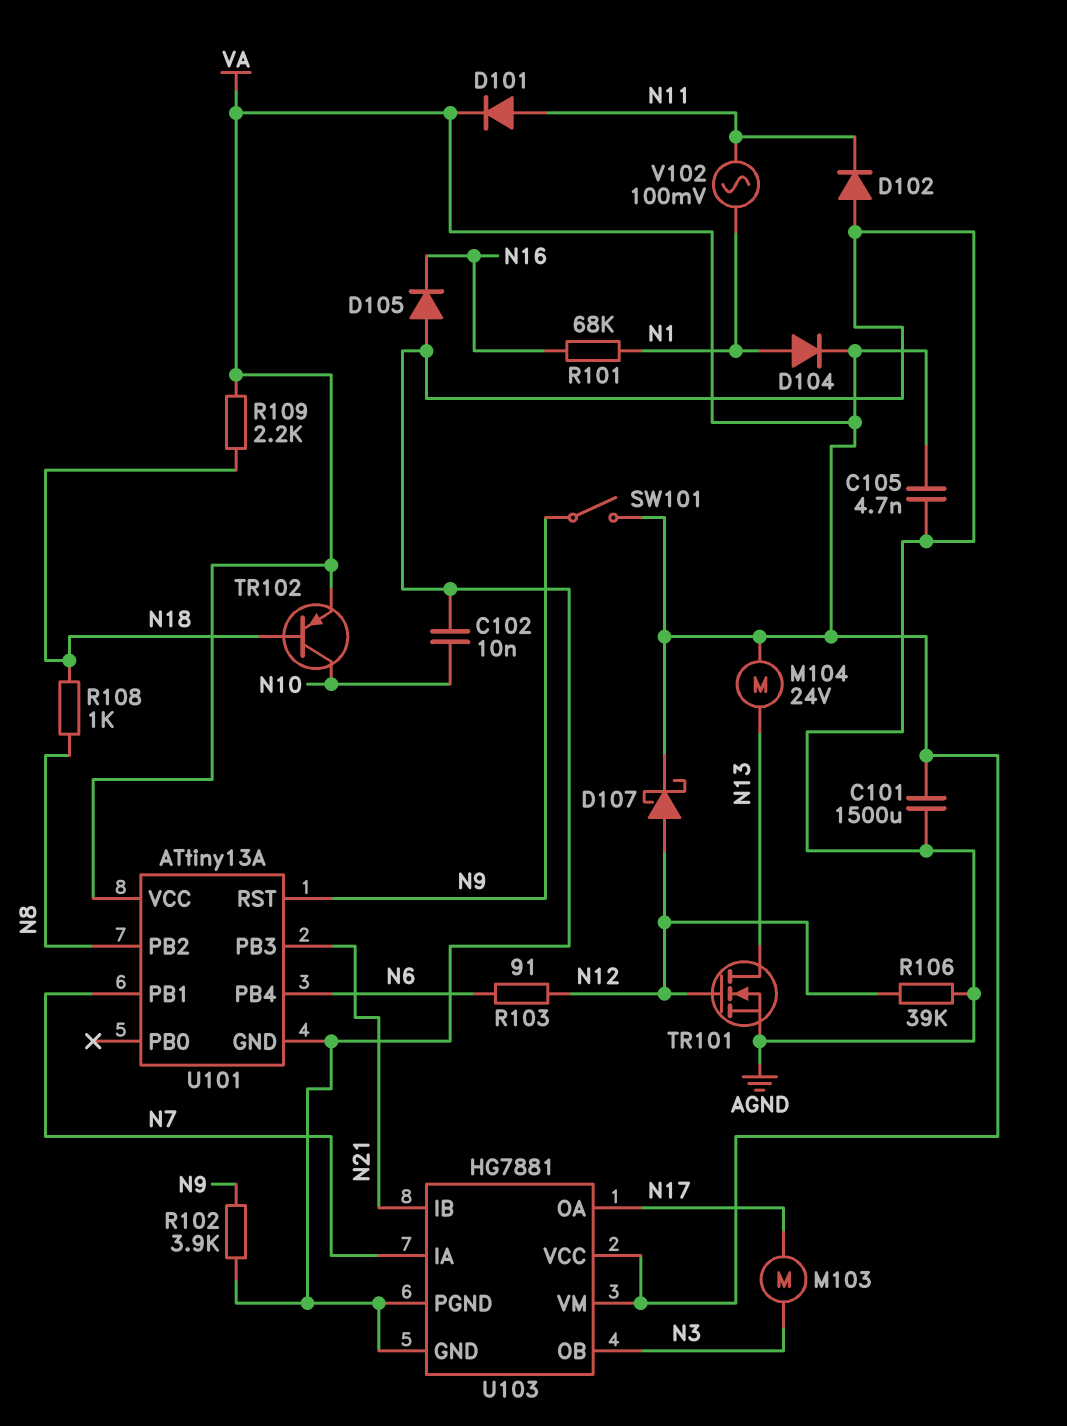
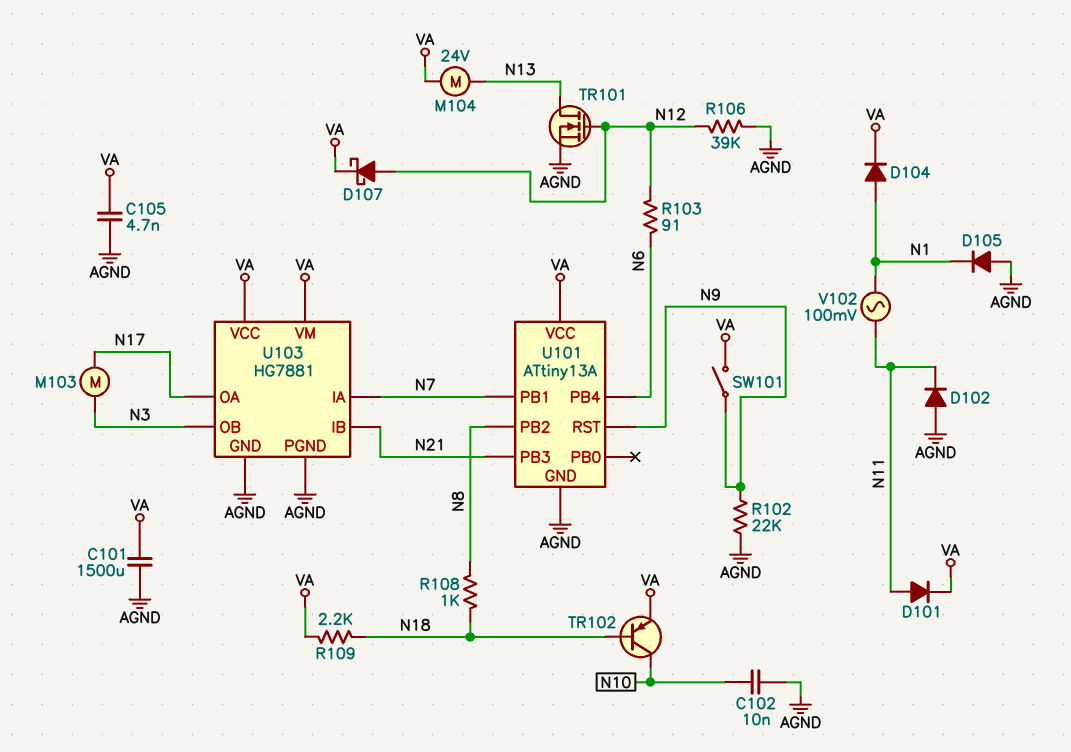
D105: diode (A AGND, K N16) -> diode (A AGND, K N1)
R101: 68k (N1, N16) -> none
R102: 3.9k (AGND, N9) -> 22k (AGND, N9)

